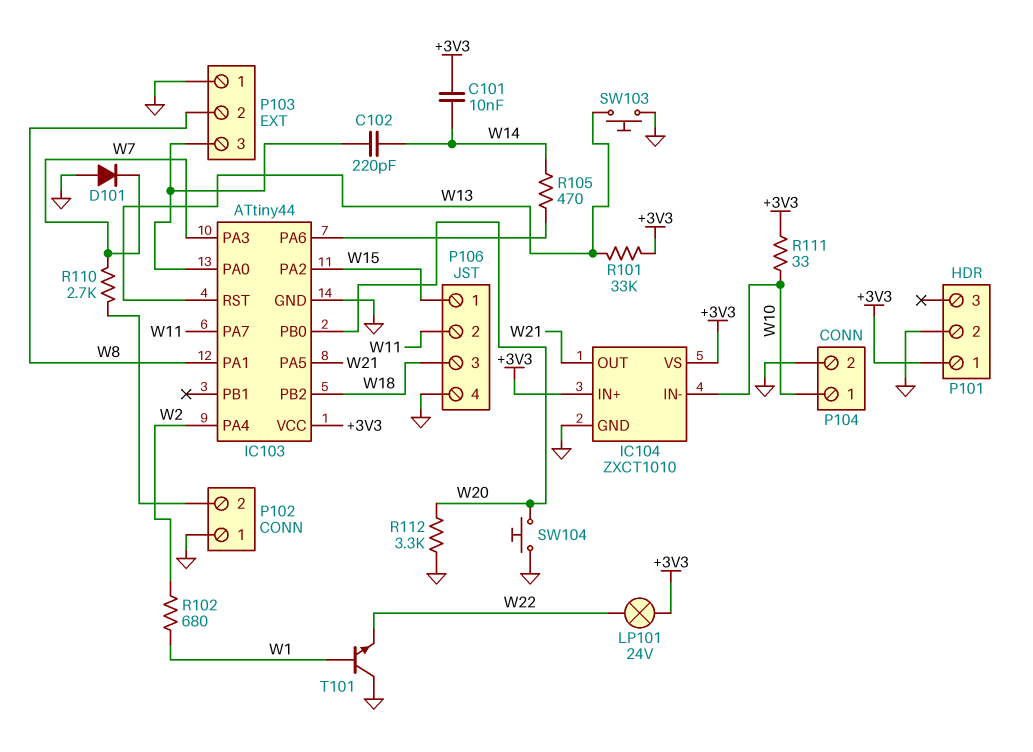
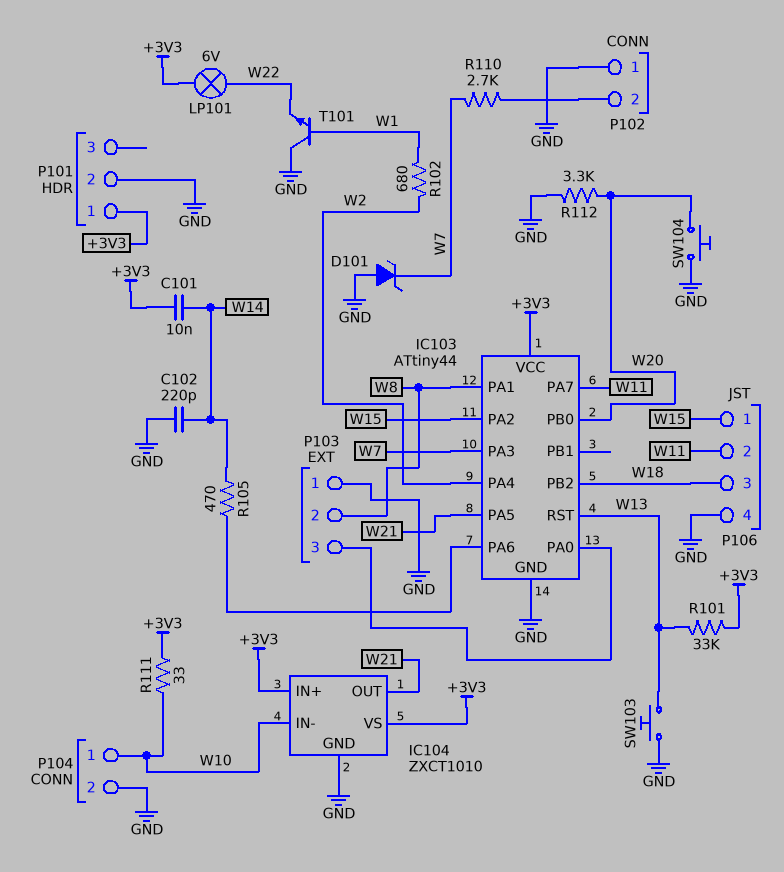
C102: 220pF (IC103/PA0, W14) -> 220pF (GND, W14)
D101: diode (A GND, K W7) -> zener (A GND, K W7)
LP101: lamp 24V (+3V3, W22) -> lamp 6V (+3V3, W22)

